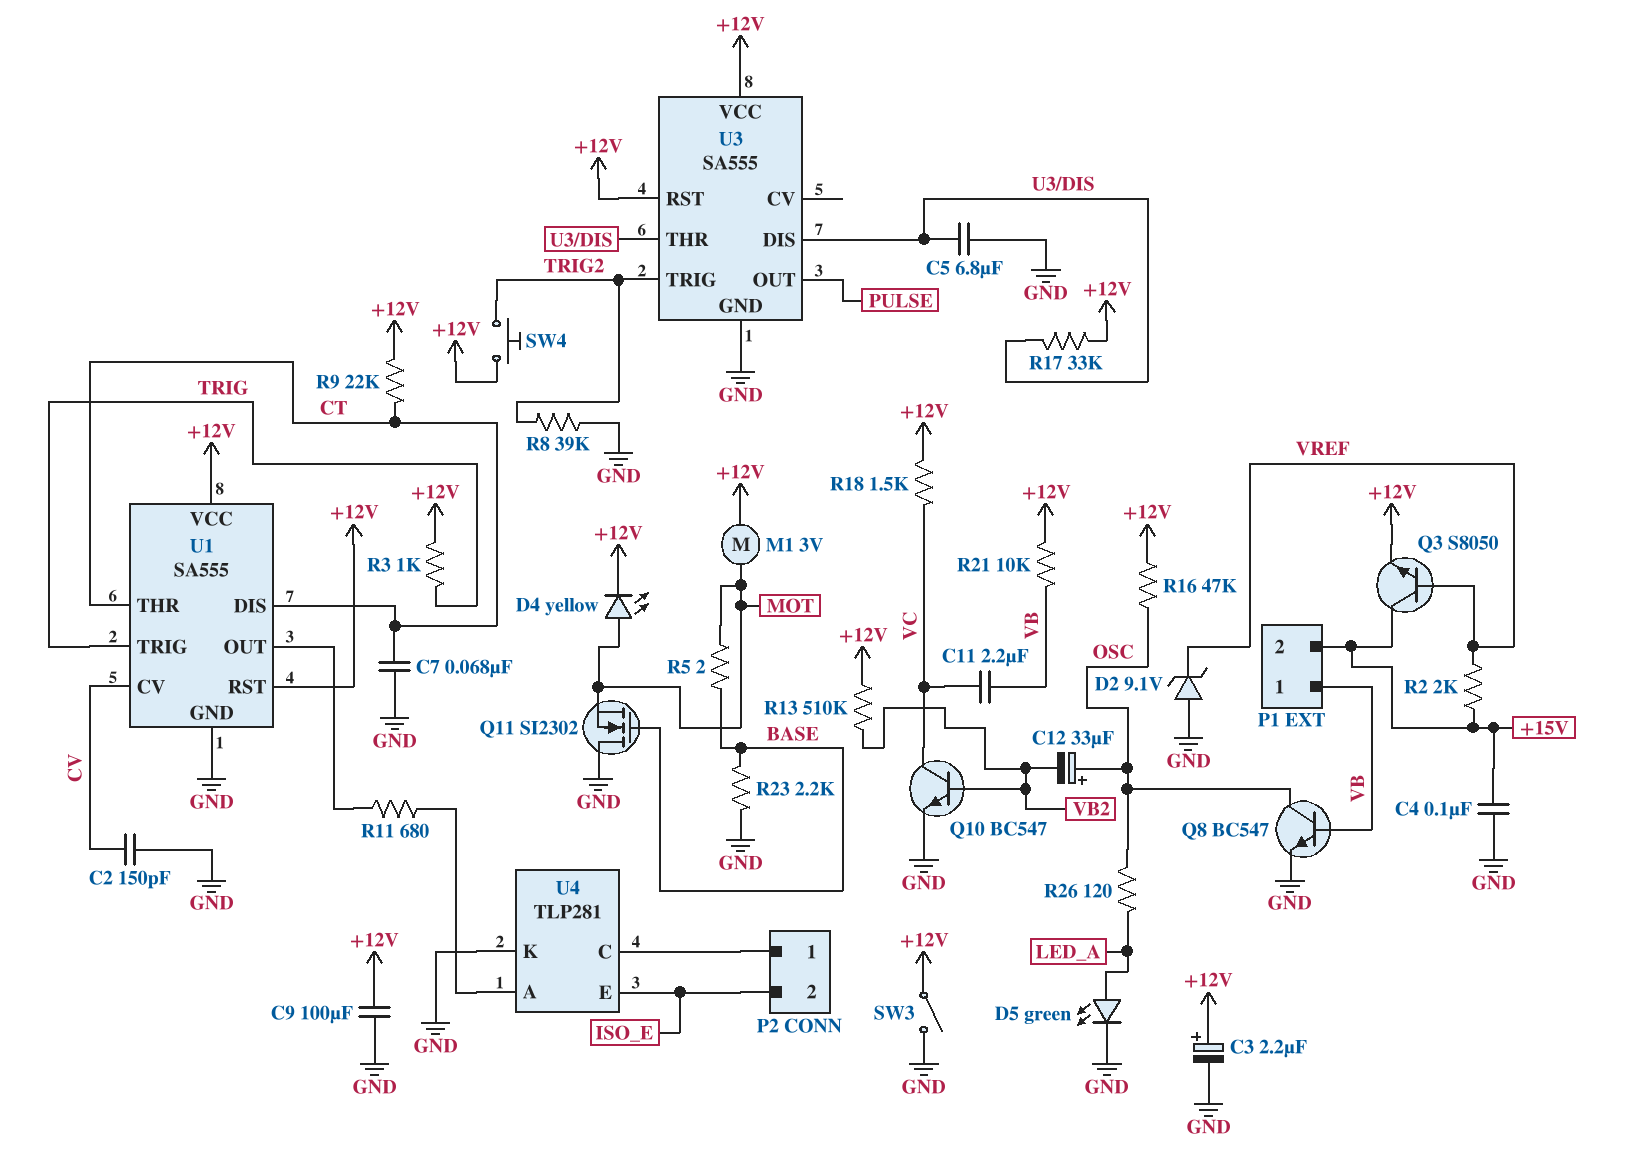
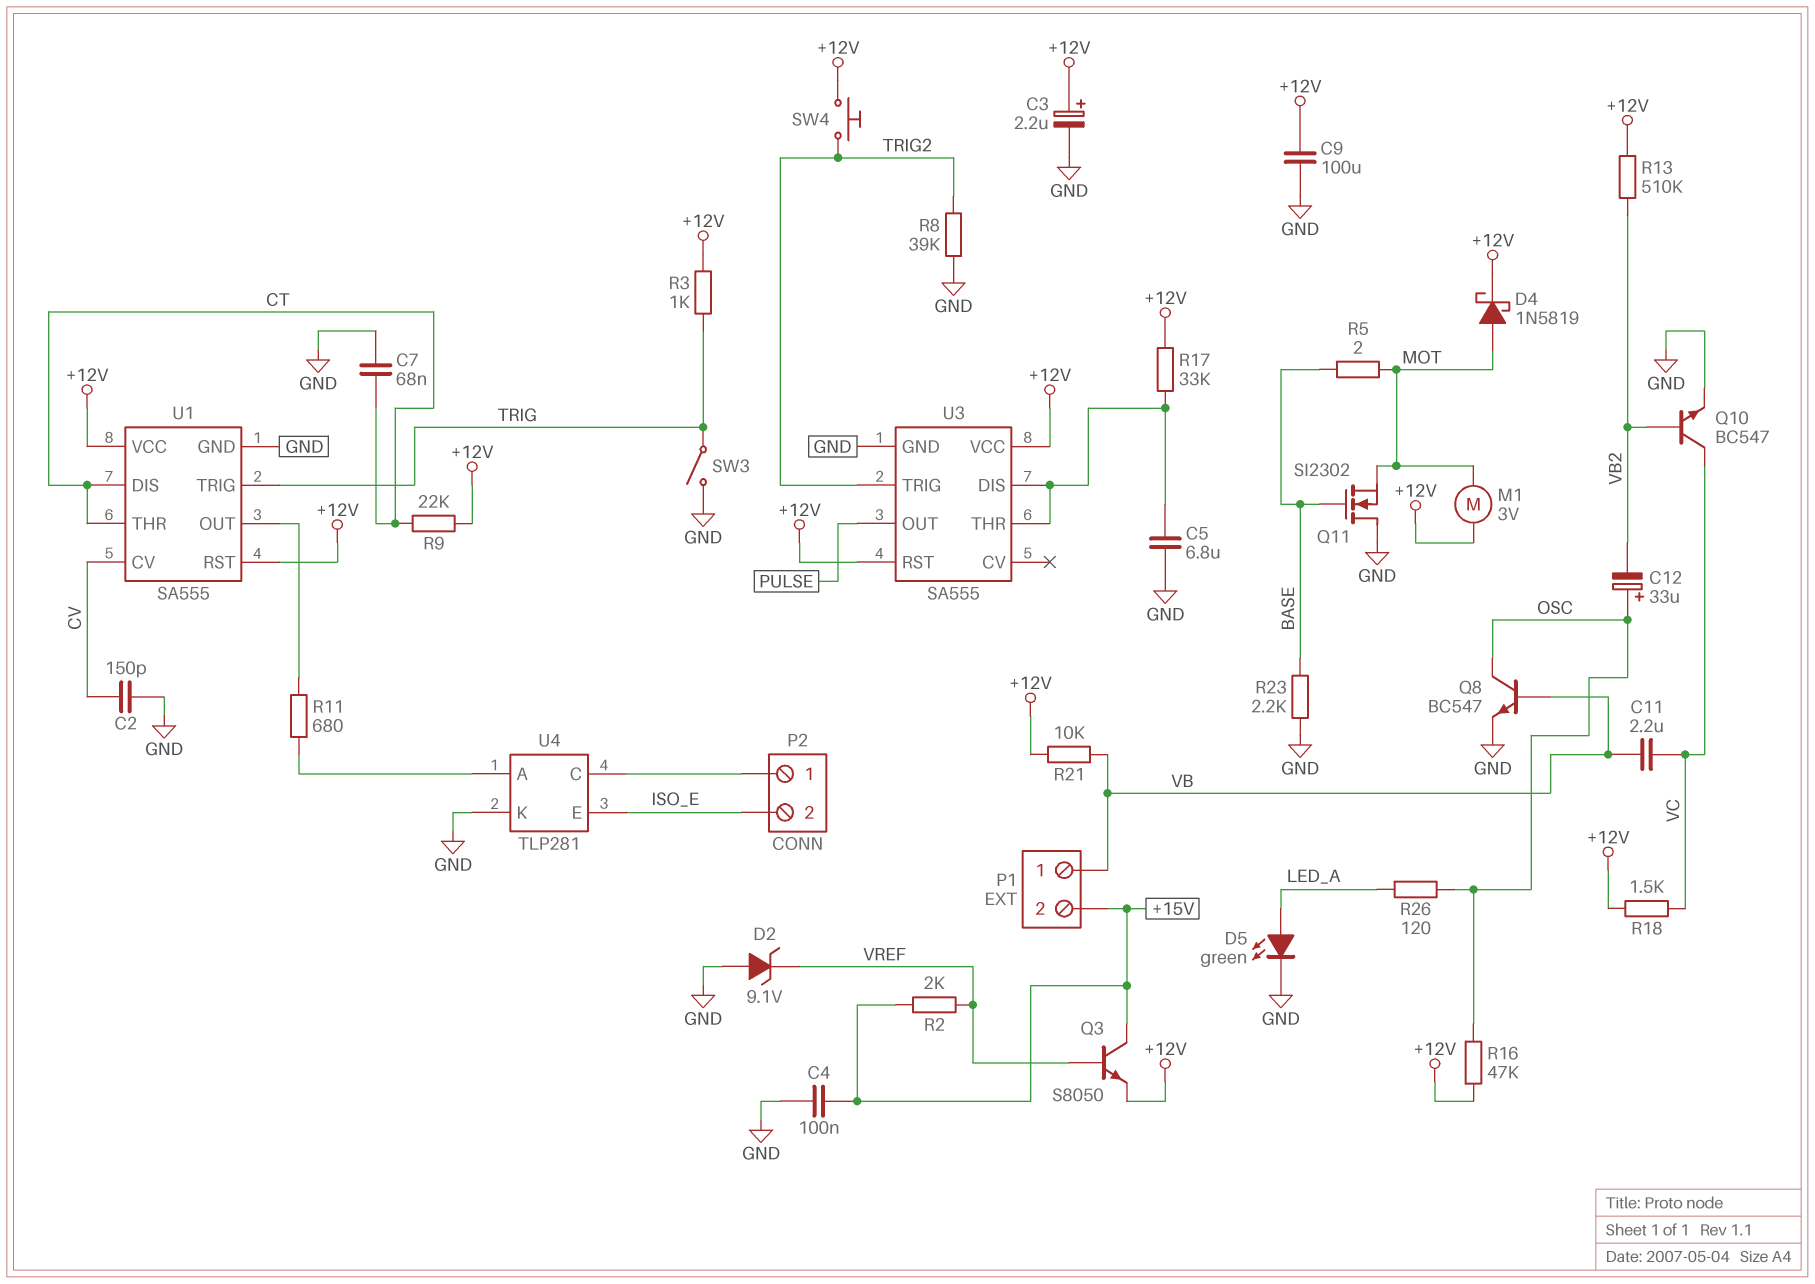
D4: LED yellow (A MOT, K +12V) -> schottky 1N5819 (A MOT, K +12V)
SW3: switch (+12V, GND) -> switch (GND, TRIG)

